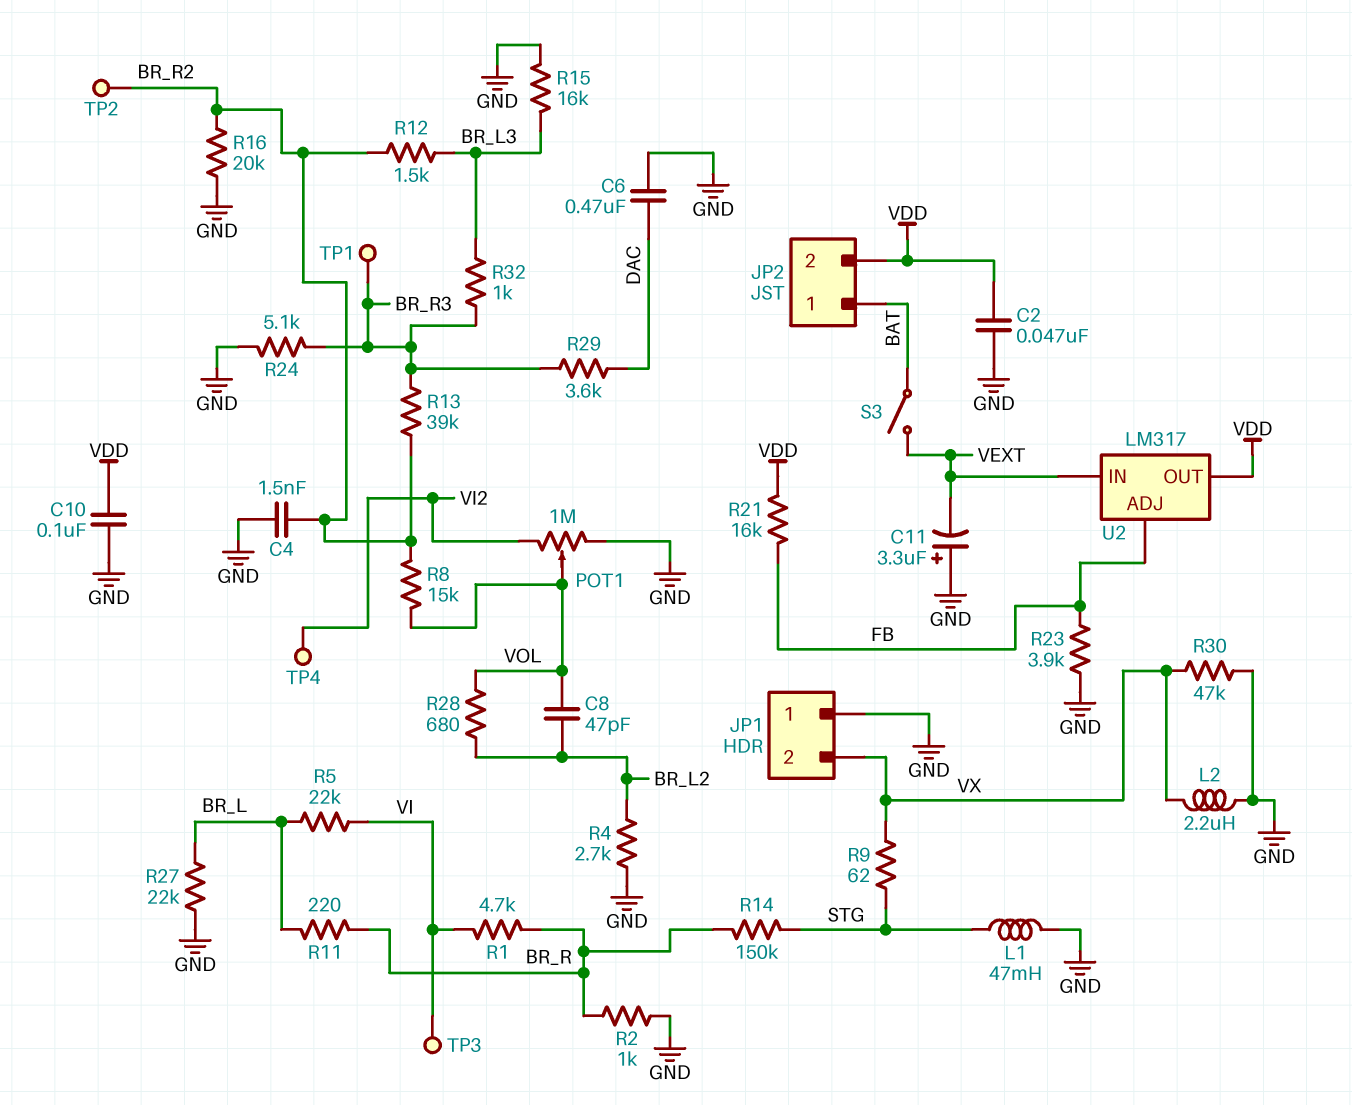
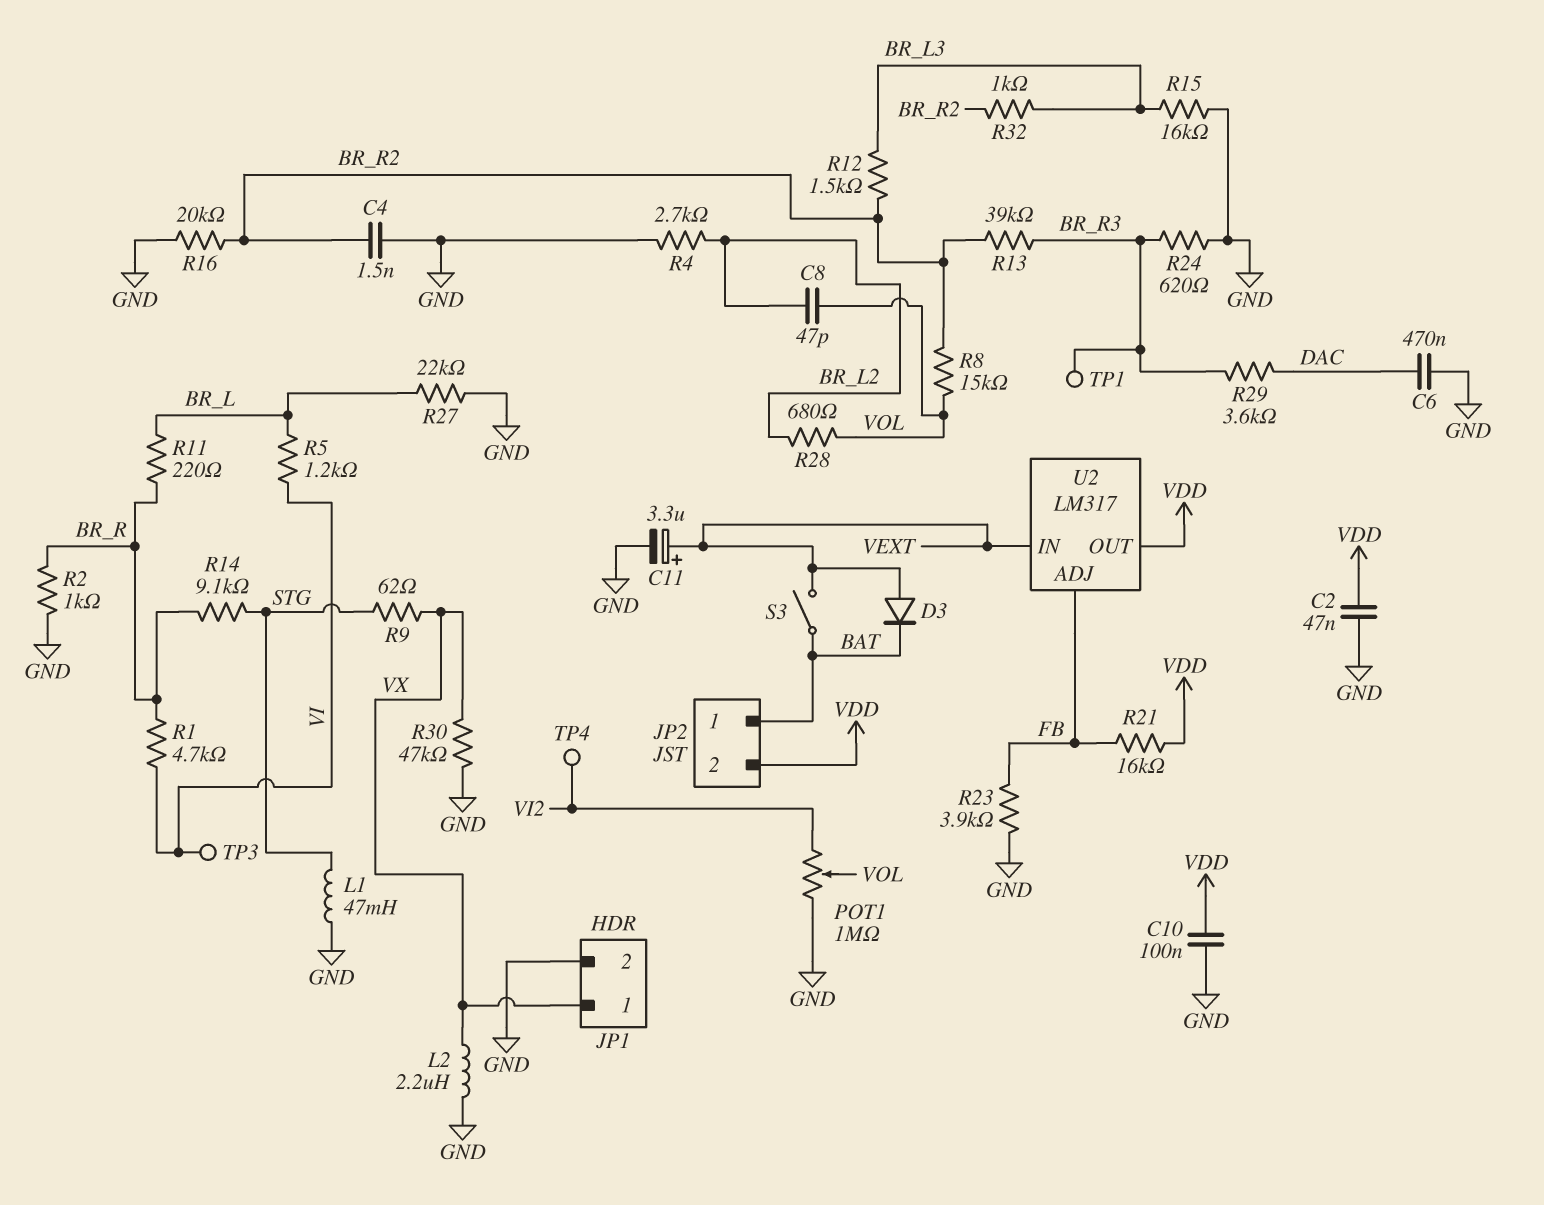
C11: 3.3uF (plus GND, minus VEXT) -> 3.3uF (plus VEXT, minus GND)
D3: none -> diode (A VEXT, K BAT)
JP1 pin 1: GND -> VX
JP1 pin 2: VX -> GND
R5: 22k (BR_L, VI) -> 1.2k (BR_L, VI)
R14: 150k (BR_R, STG) -> 9.1k (BR_R, STG)
R24: 5.1k (BR_R3, GND) -> 620 (BR_R3, GND)
R32: 1k (BR_L3, BR_R3) -> 1k (BR_L3, BR_R2)
TP2: test point (BR_R2) -> none

